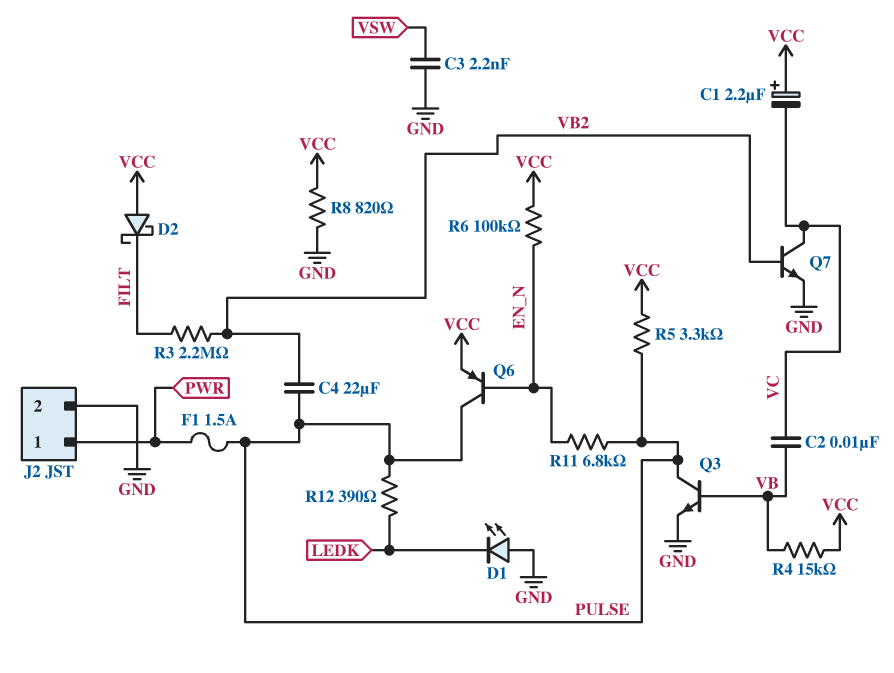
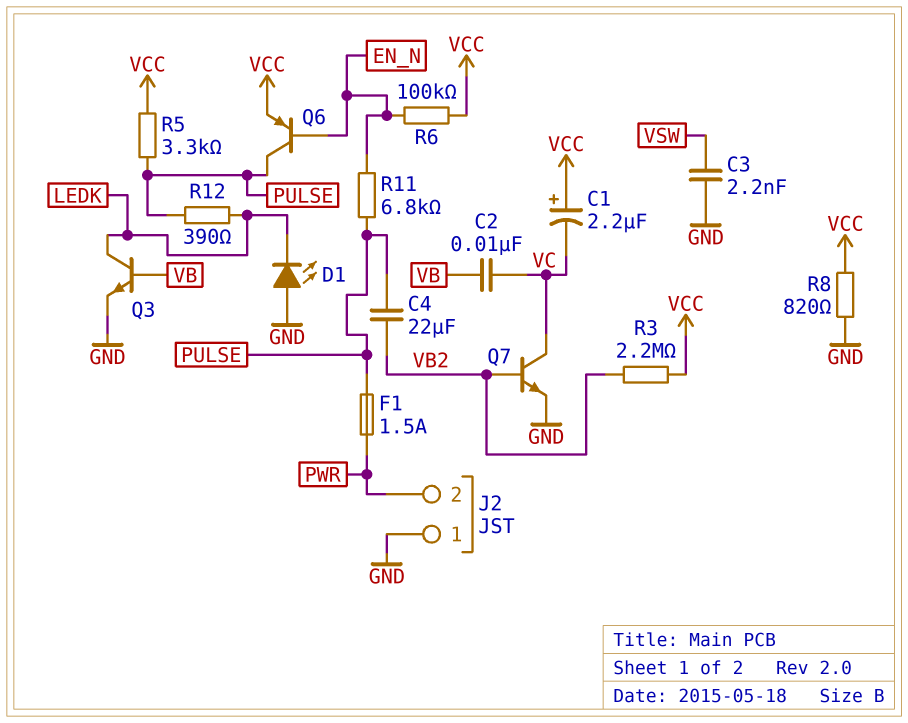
D2: schottky (A VCC, K FILT) -> none
J2 pin 1: PWR -> GND
J2 pin 2: GND -> PWR
Q3: NPN (B VB, C PULSE, E GND) -> NPN (B VB, C LEDK, E GND)
R3: 2.2M (FILT, VB2) -> 2.2M (VB2, VCC)
R4: 15k (VB, VCC) -> none

